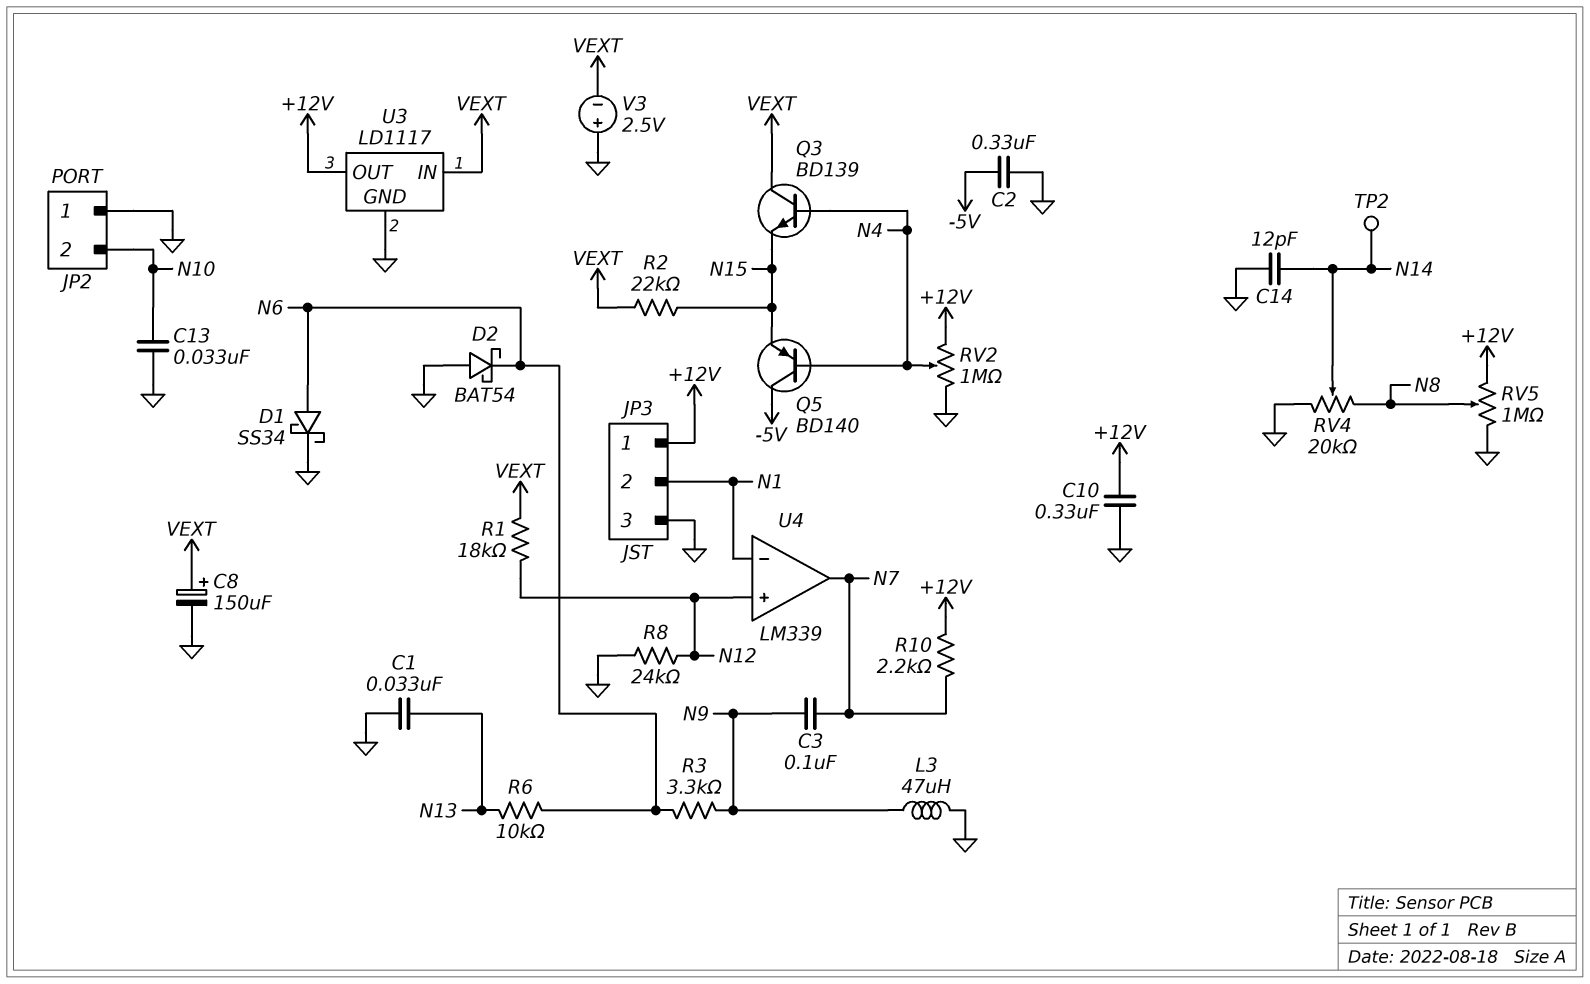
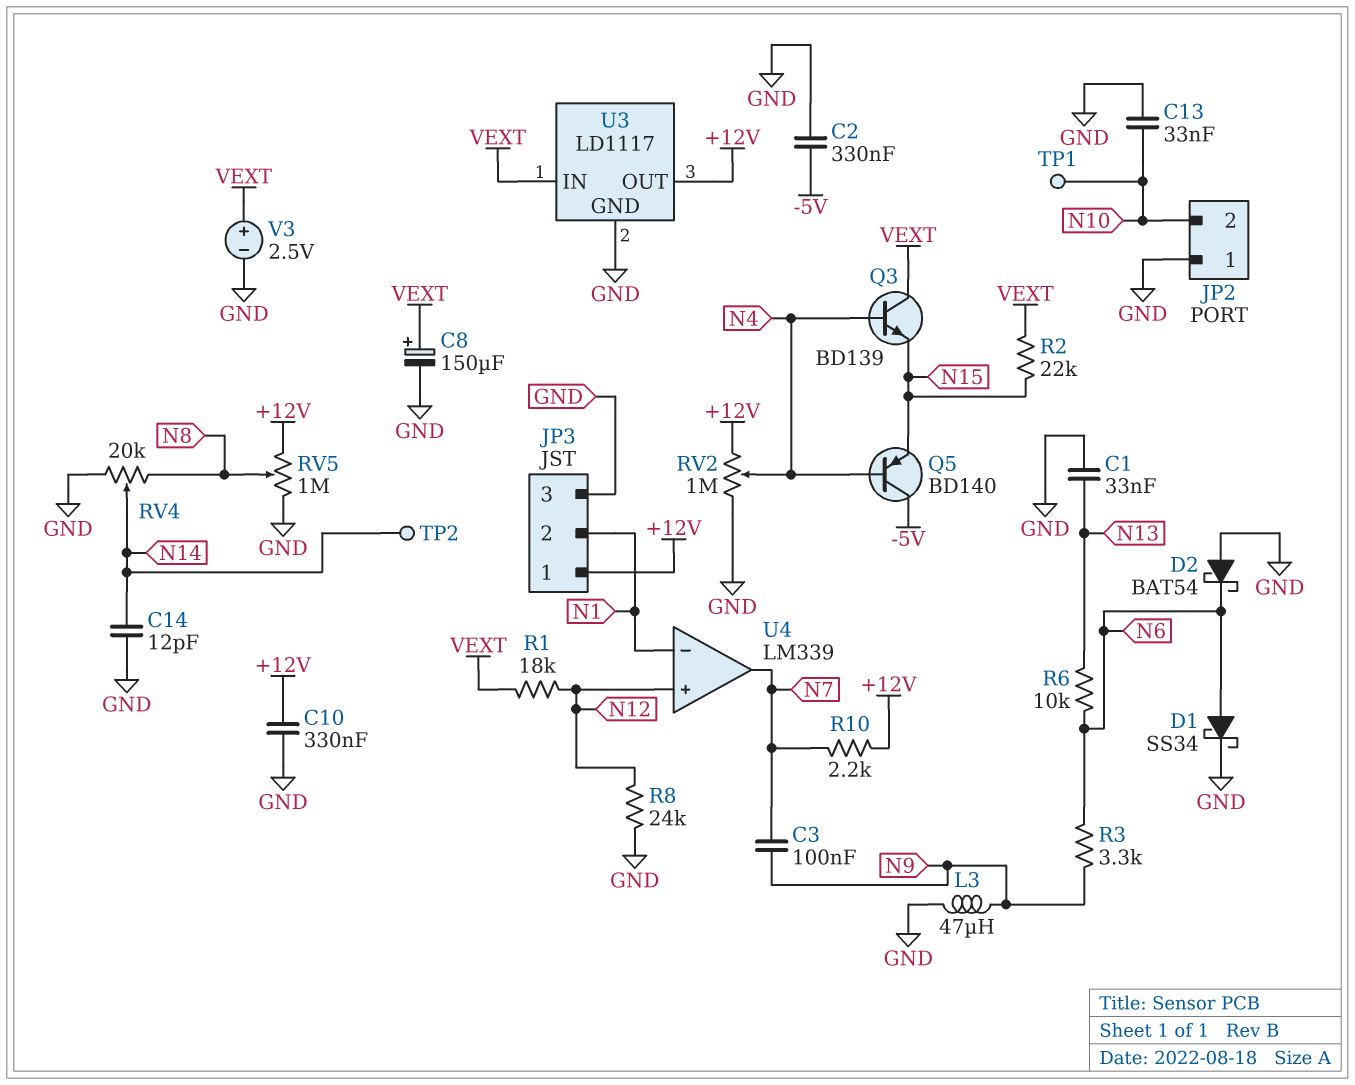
TP1: none -> test point (N10)
V3: 2.5V (plus GND, minus VEXT) -> 2.5V (plus VEXT, minus GND)

